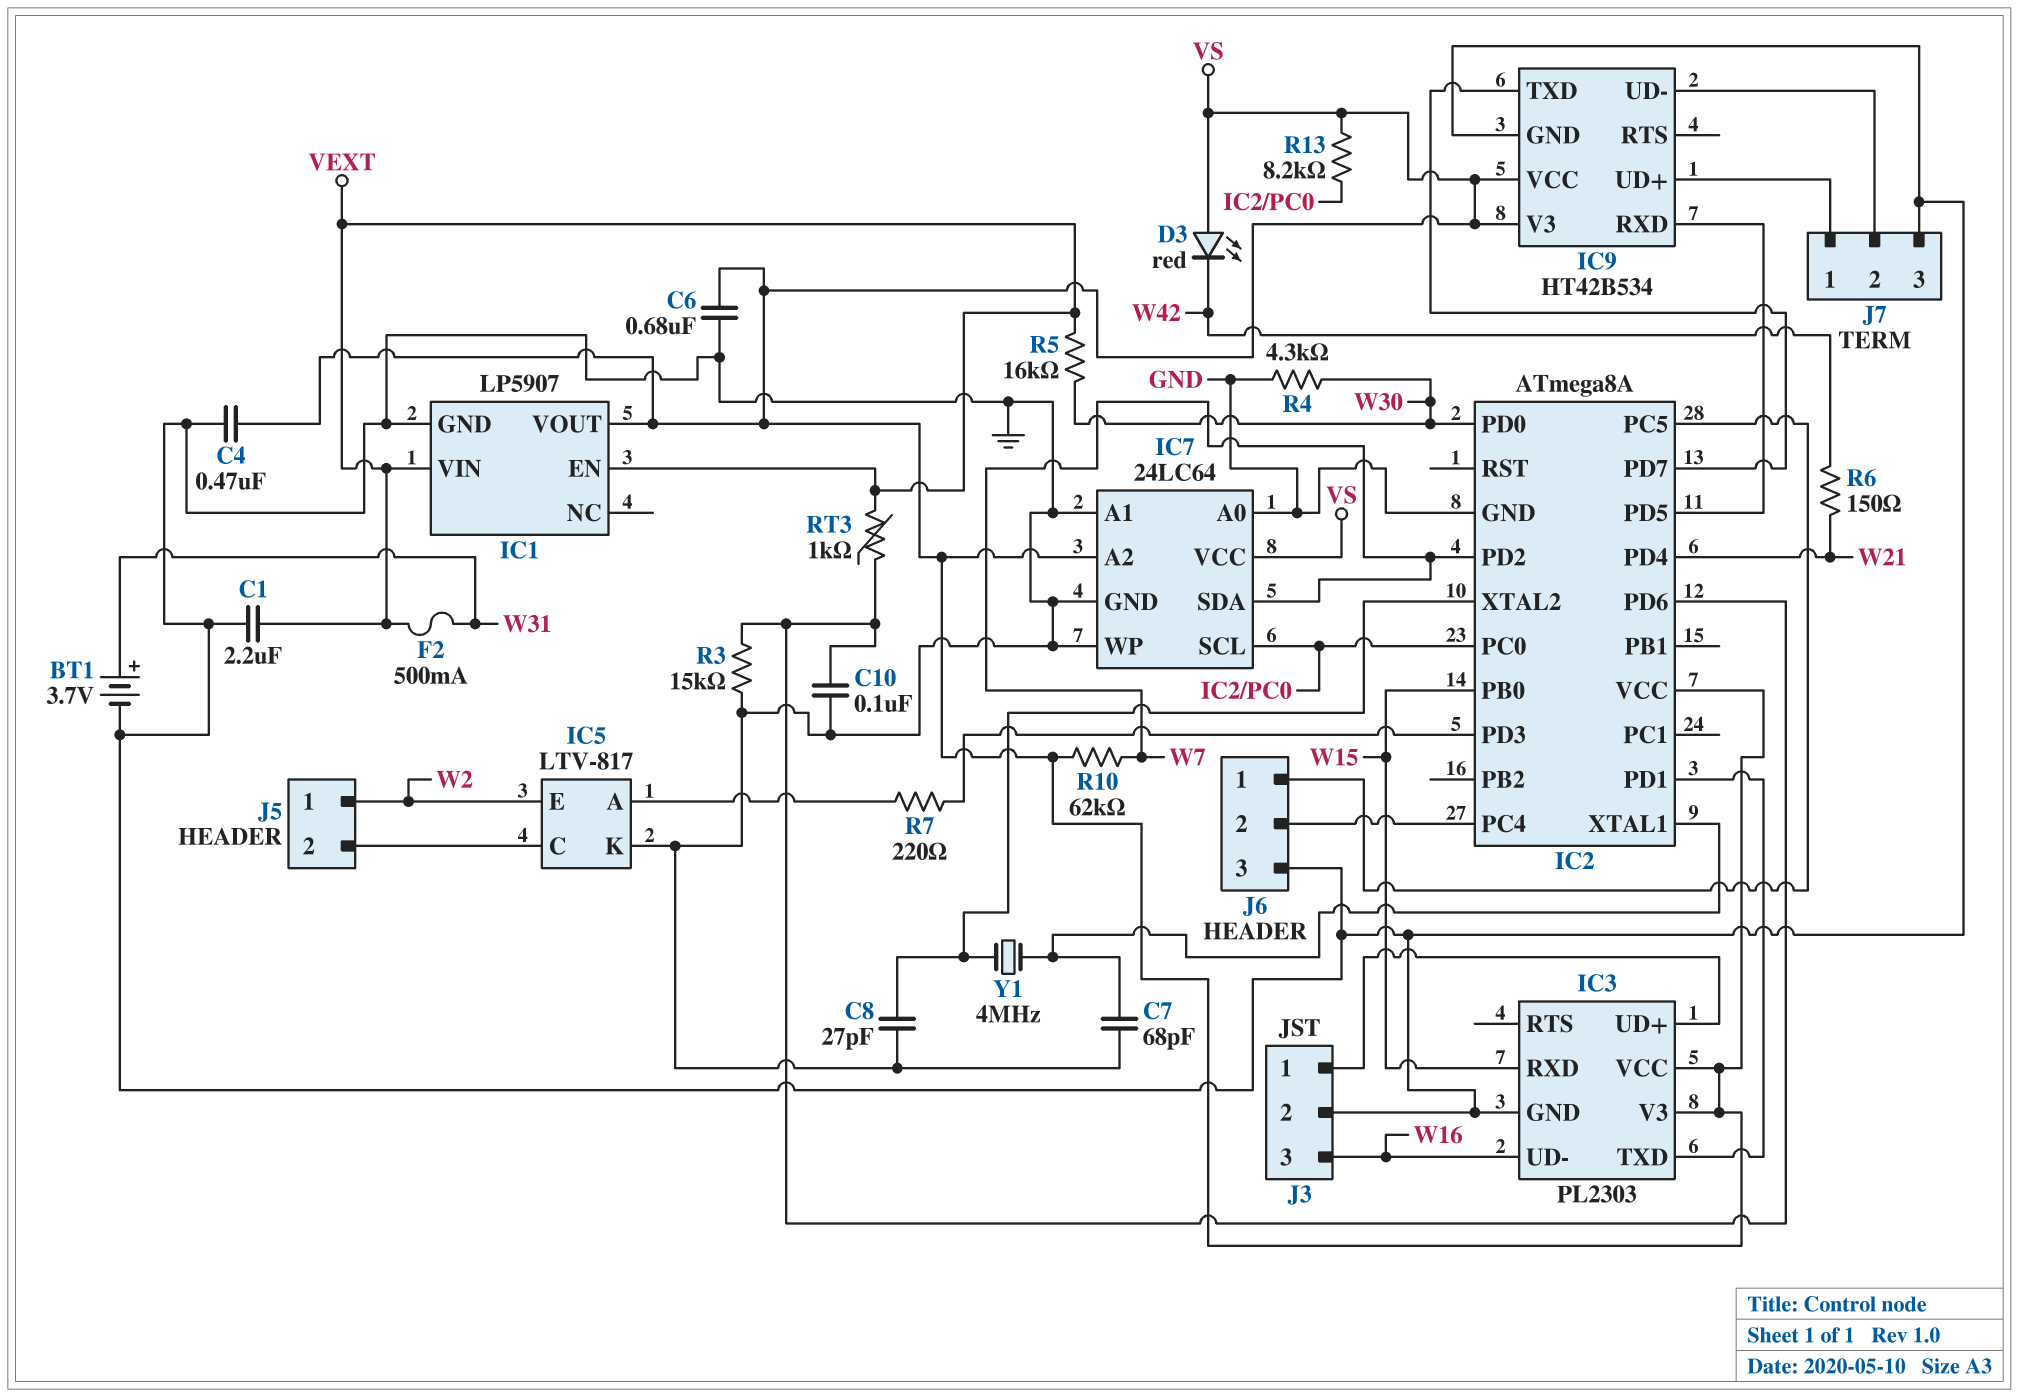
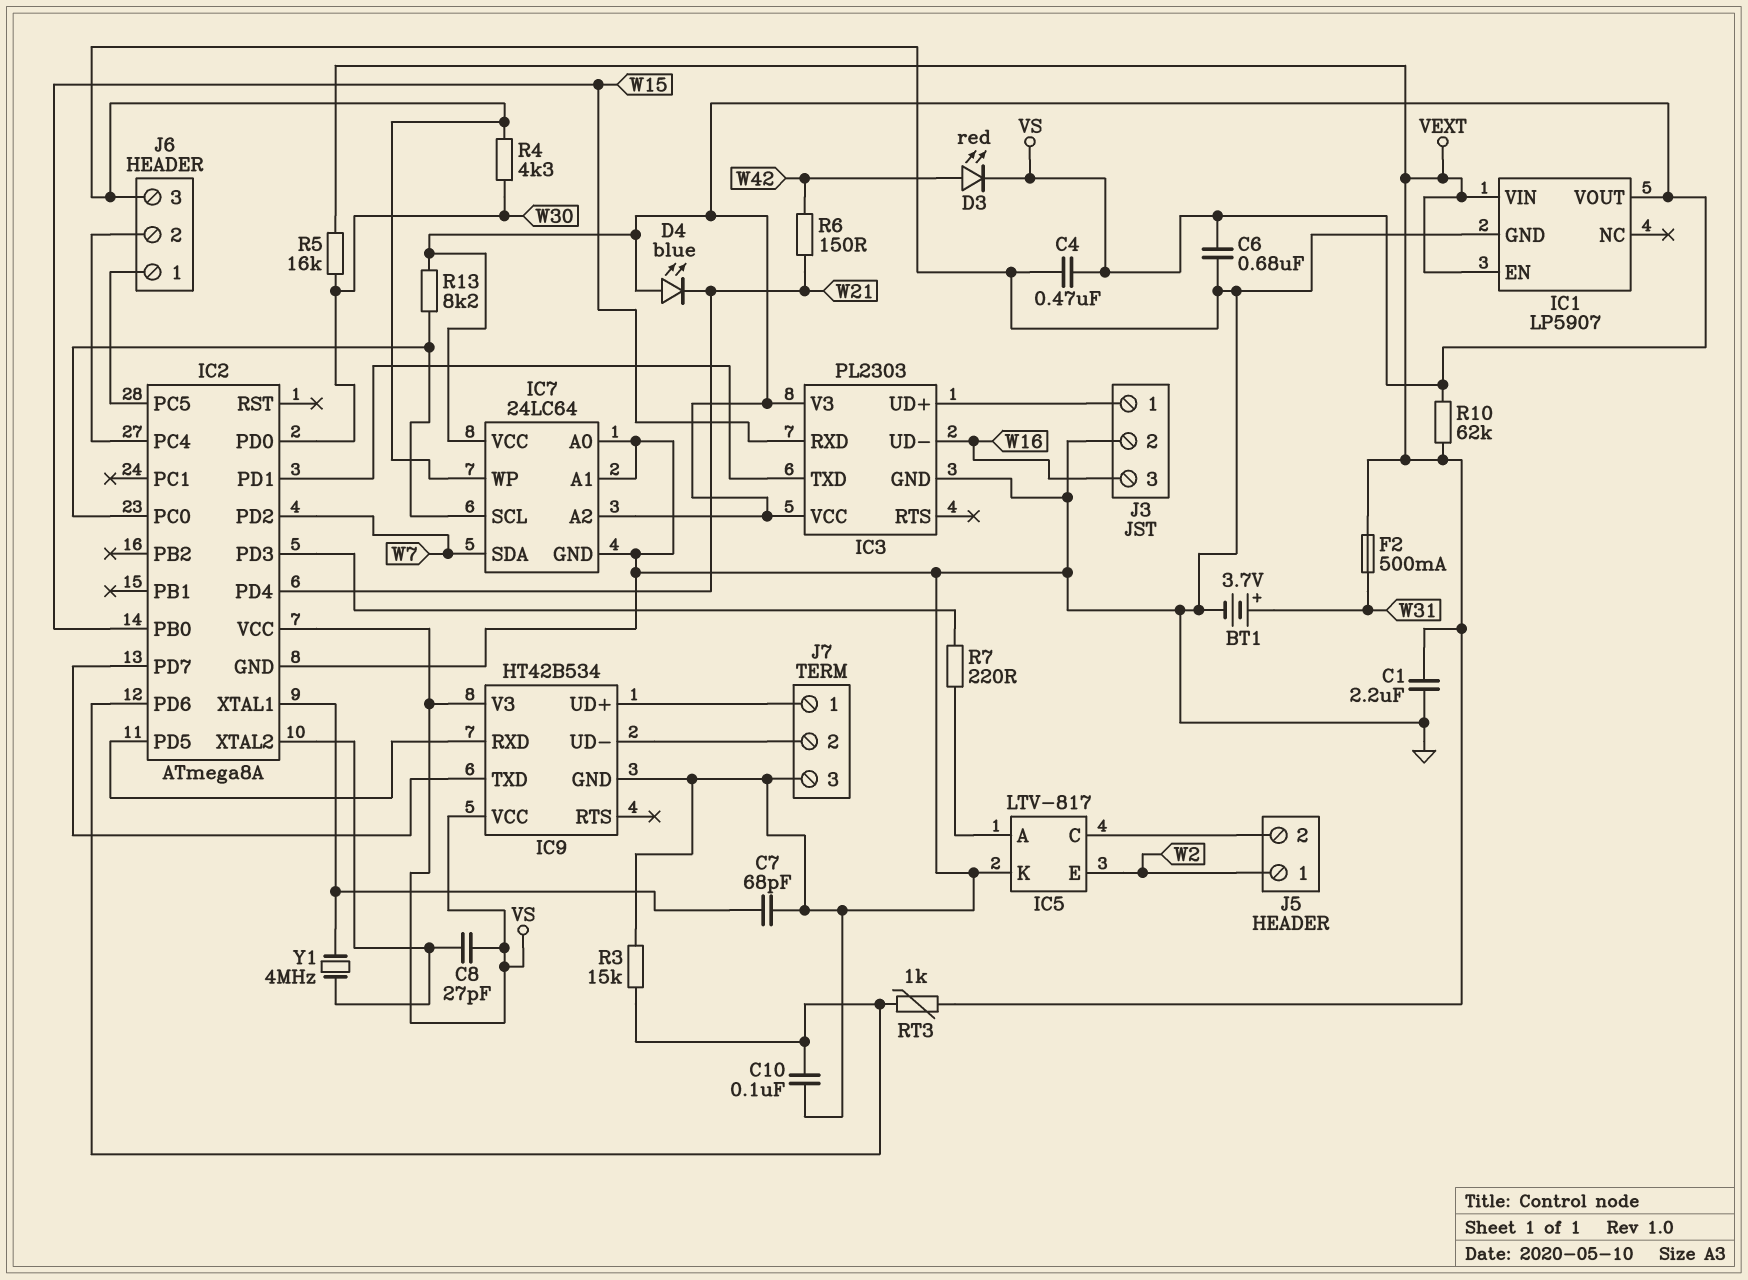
C8: 27pF (GND, IC2/XTAL2) -> 27pF (IC2/XTAL2, VS)
D3: LED red (A VS, K W42) -> LED red (A W42, K VS)
D4: none -> LED blue (A VS, K W21)
R10: 62k (VS, W7) -> 62k (VEXT, VS)

